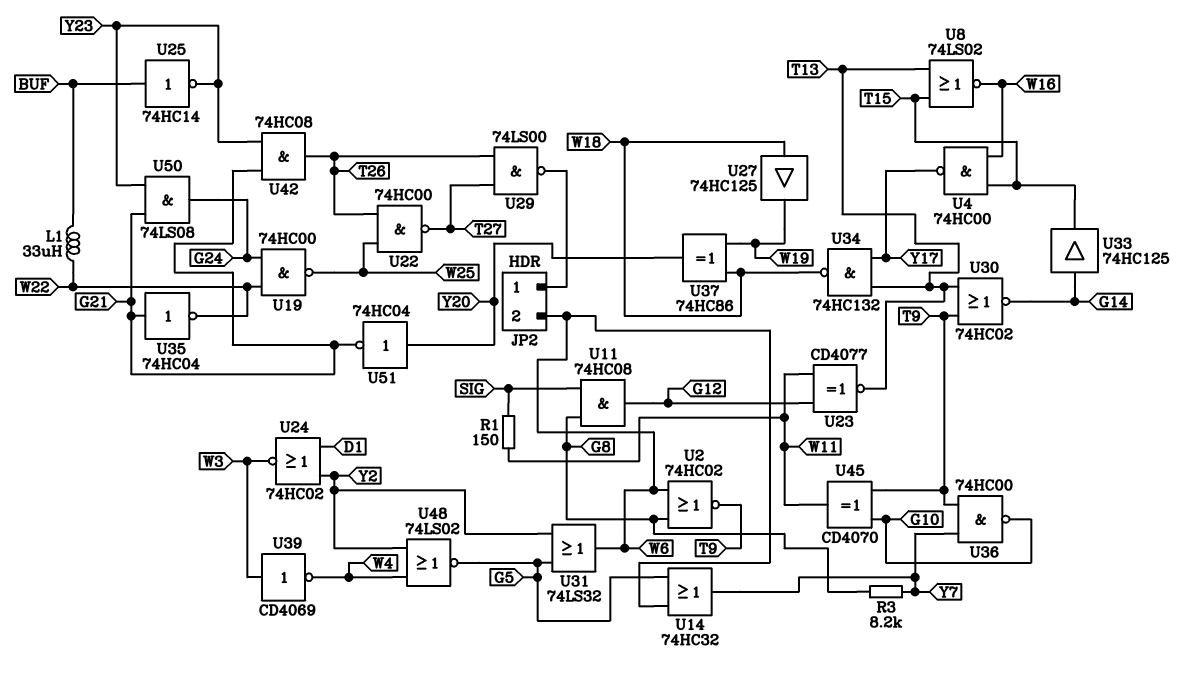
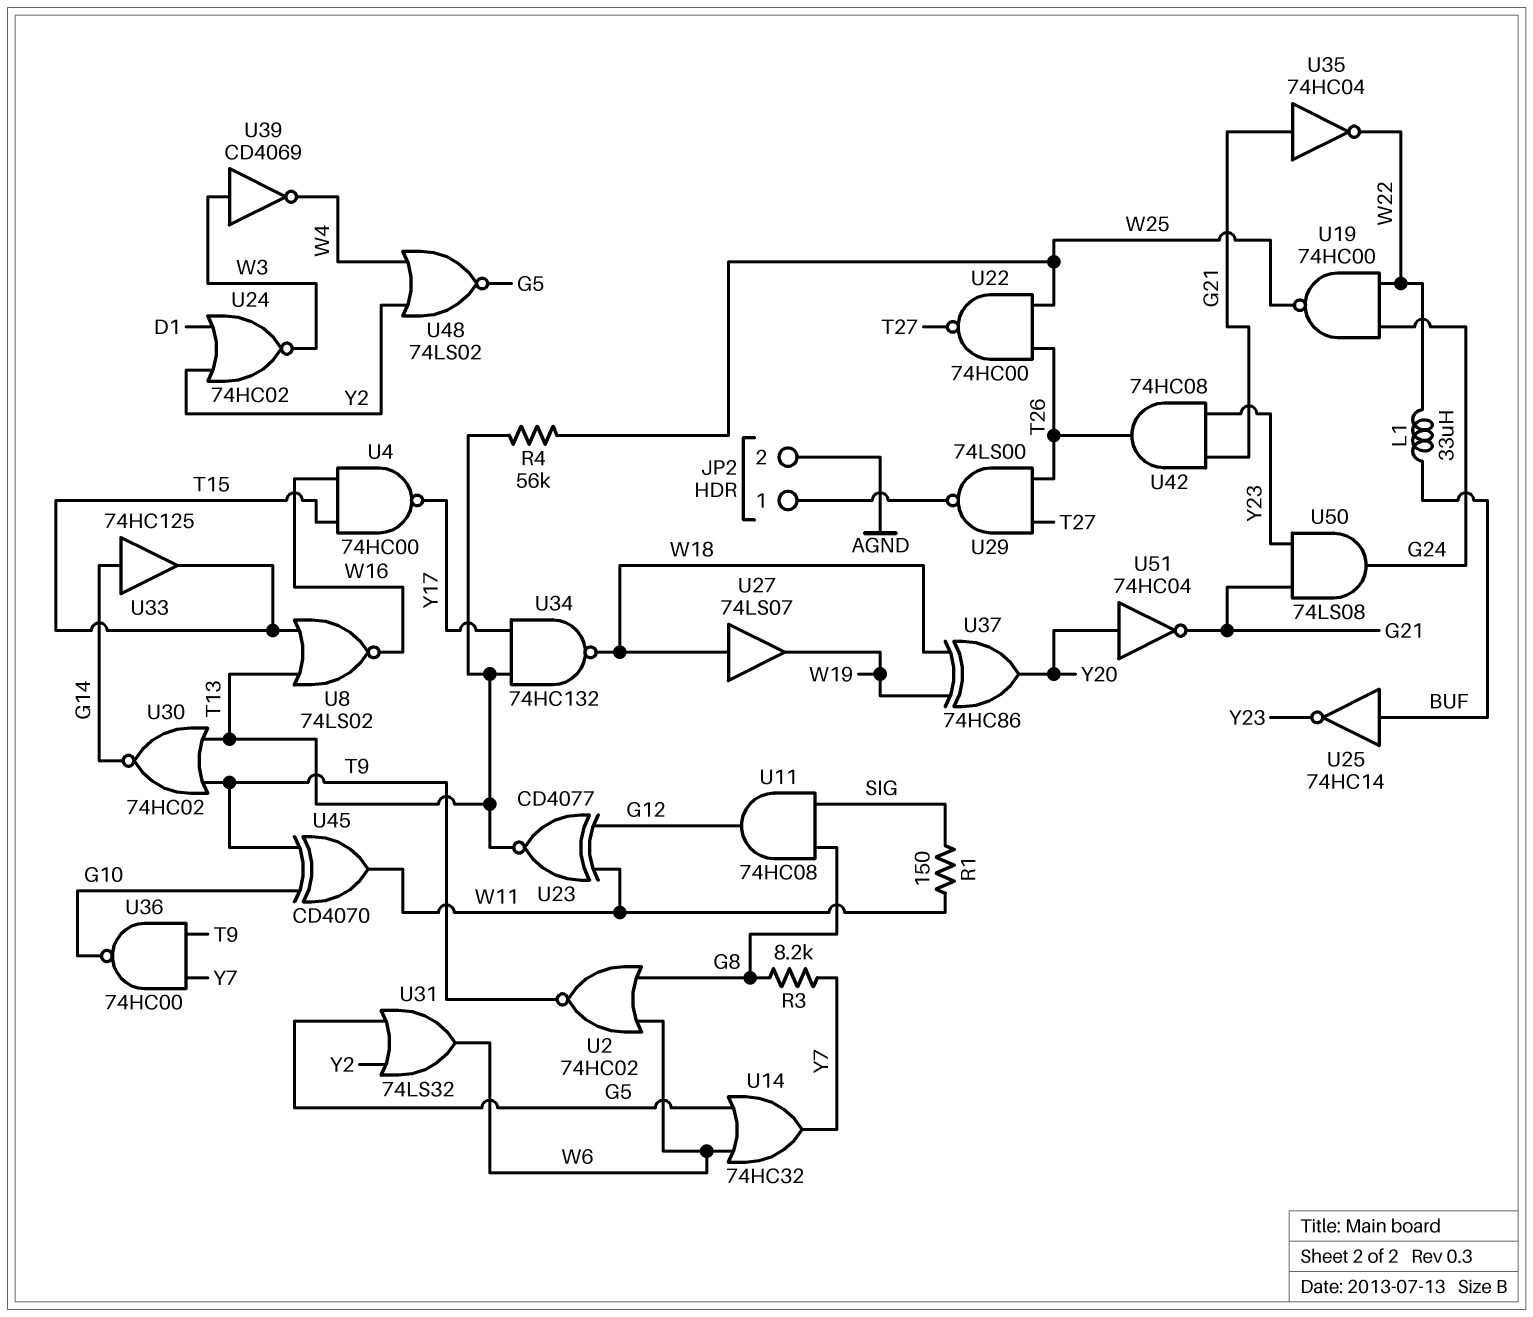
JP2 pin 2: W6 -> AGND
R4: none -> 56k (T13, W25)
U27: buffer 74HC125 (in W18, out W19) -> buffer 74LS07 (in W18, out W19)

